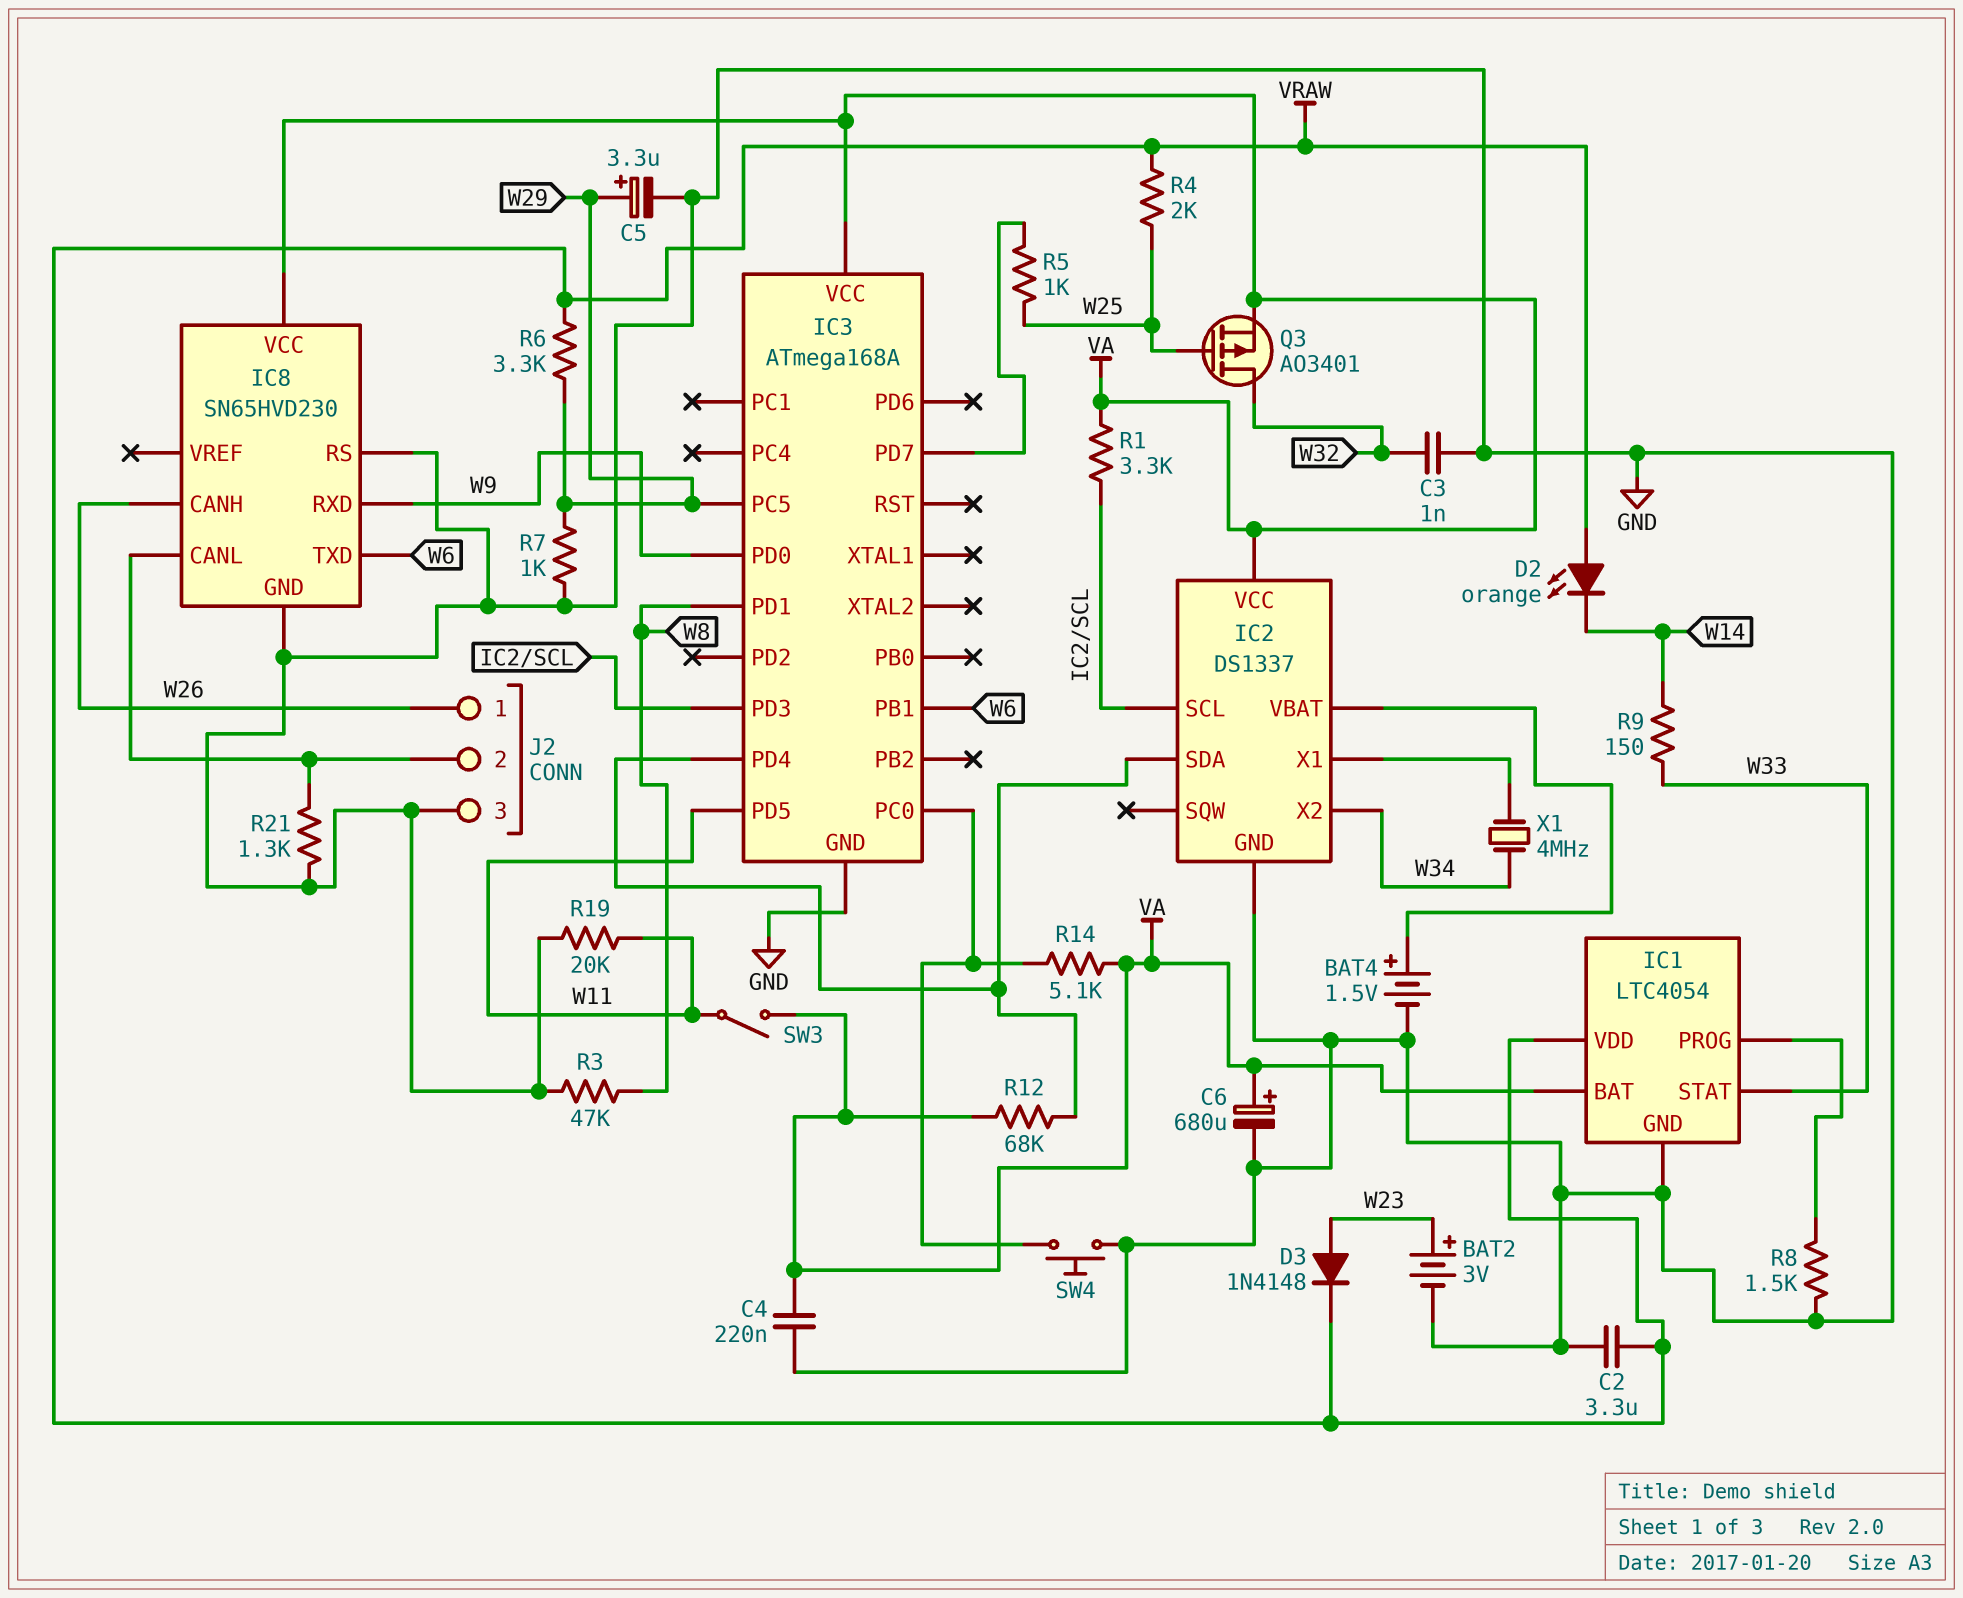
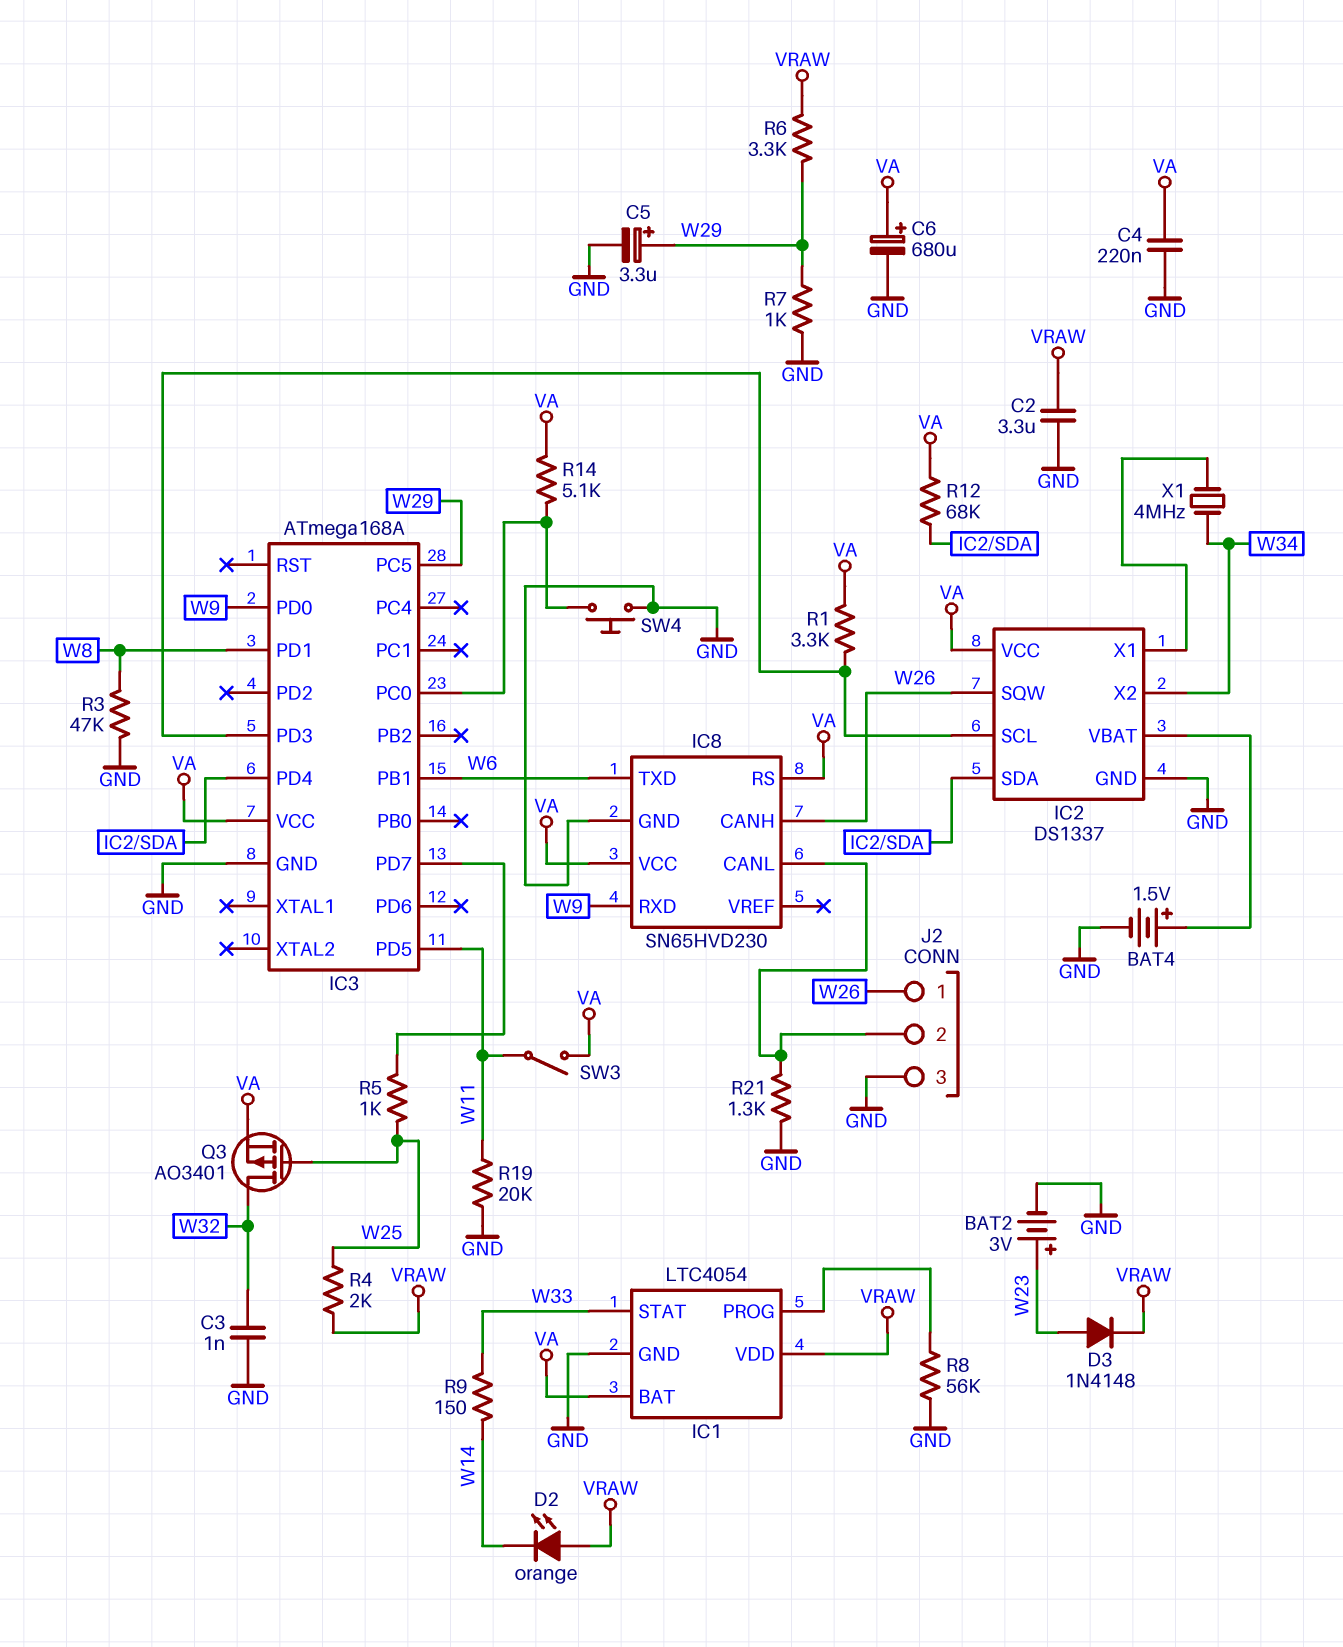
IC2 pin SQW: none -> W26
IC8 pin RS: GND -> VA
R8: 1.5k (GND, IC1/PROG) -> 56k (GND, IC1/PROG)

